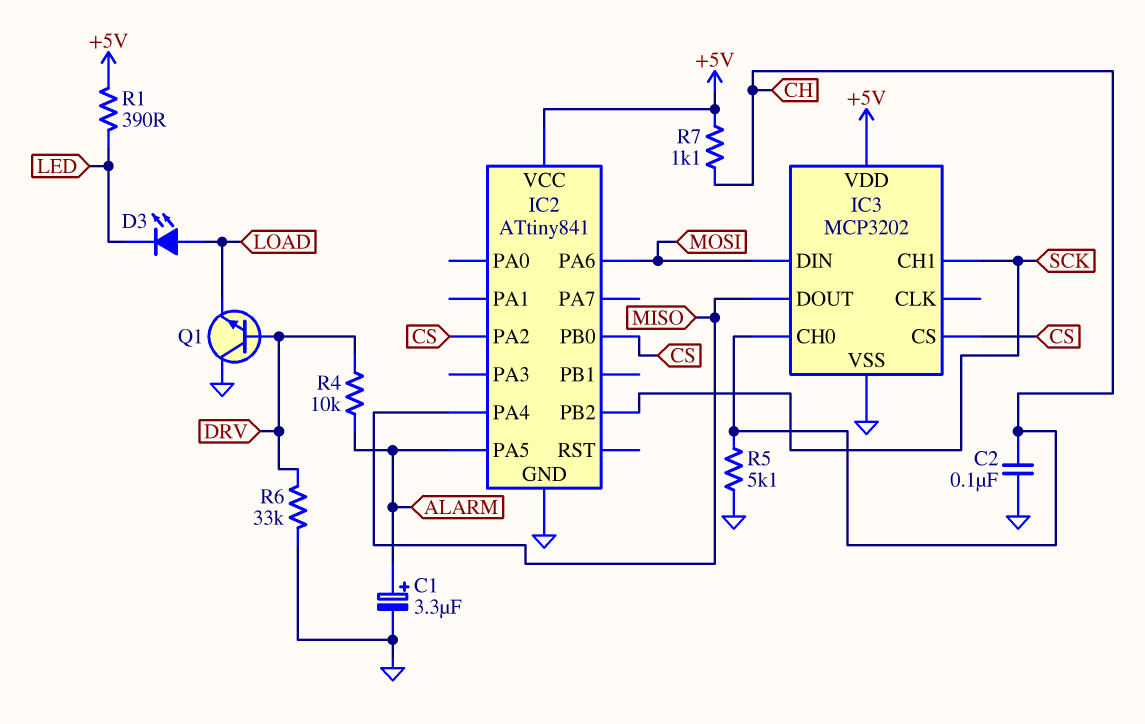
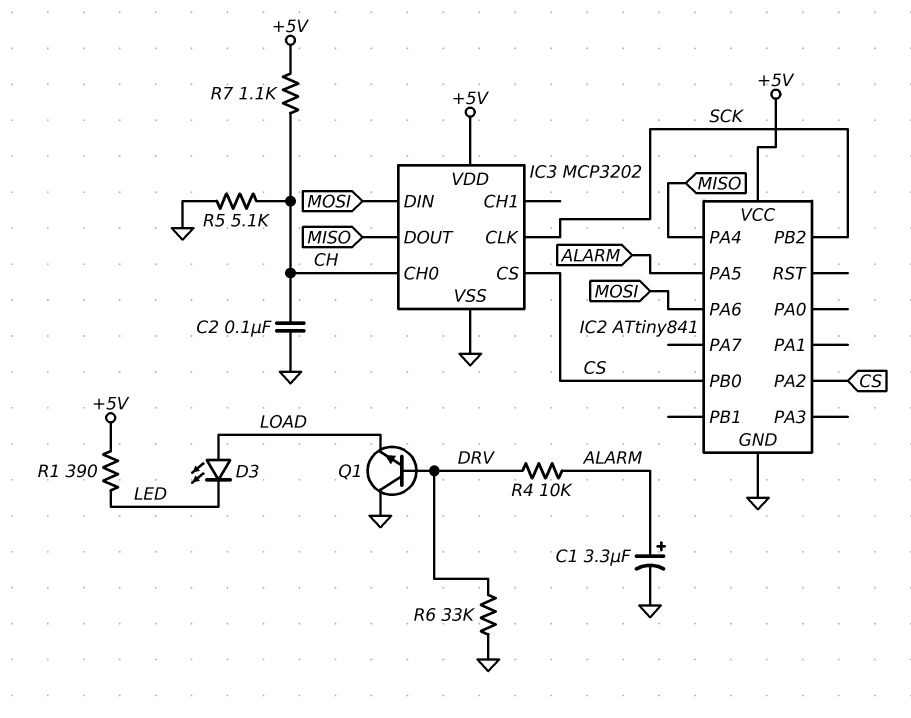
IC3 pin CH1: SCK -> none
IC3 pin CLK: none -> SCK

